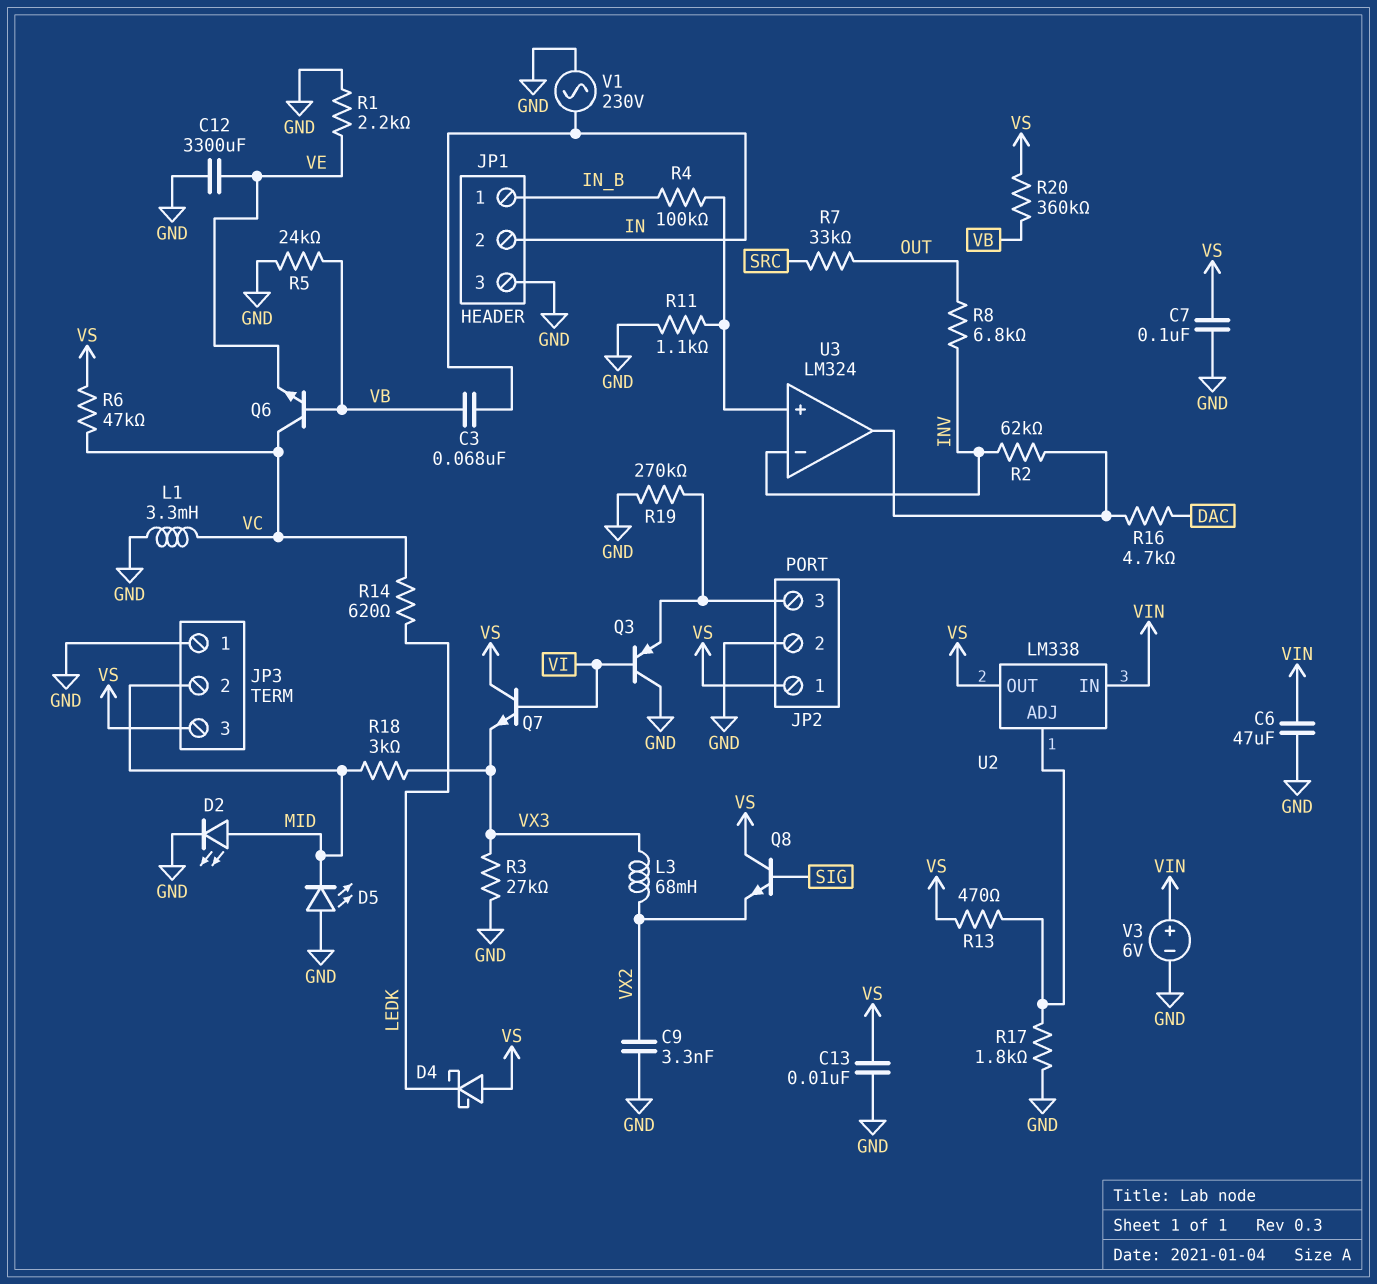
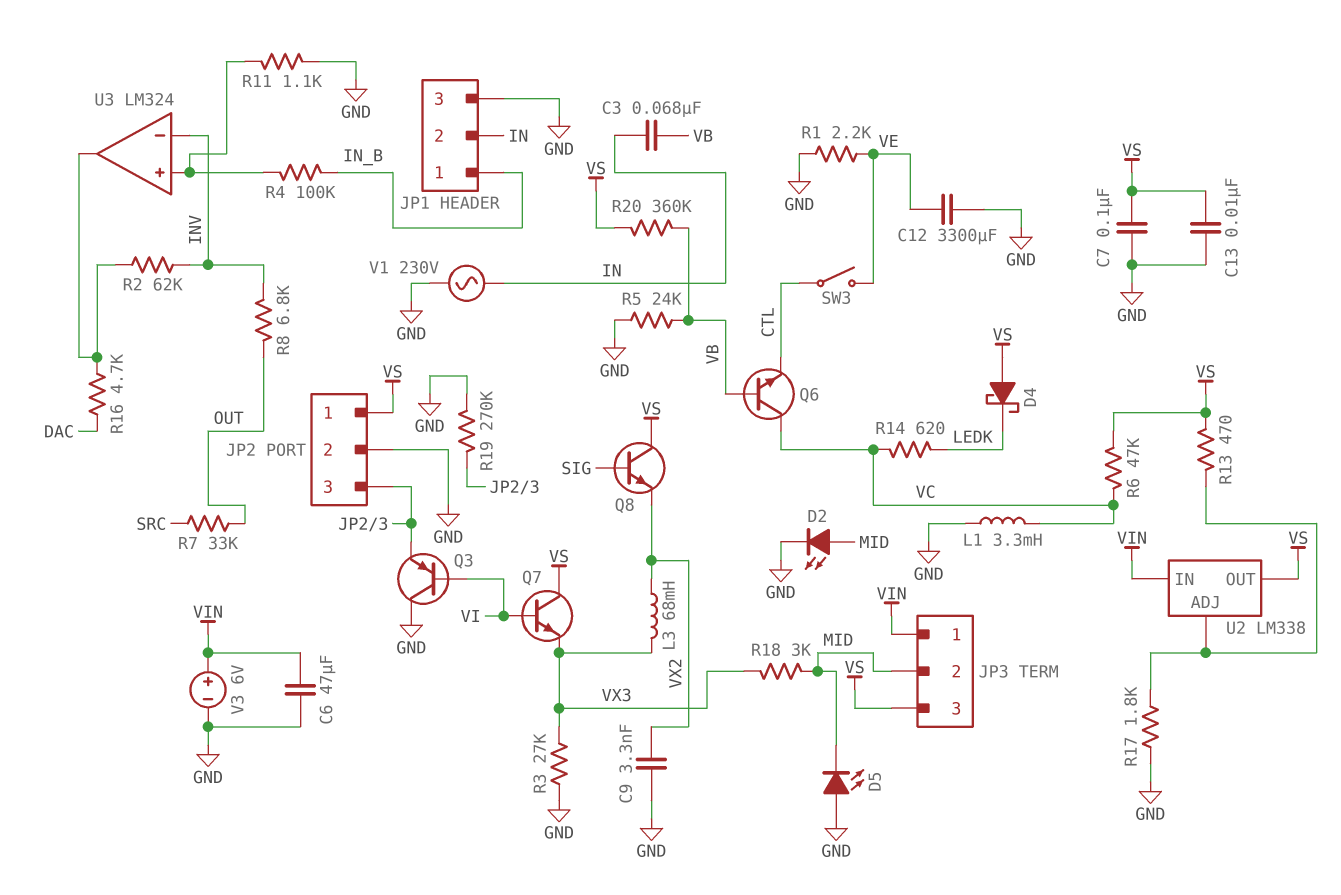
JP3 pin 1: GND -> VIN
Q6: NPN (B VB, C VC, E VE) -> NPN (B VB, C VC, E CTL)
SW3: none -> switch (CTL, VE)

